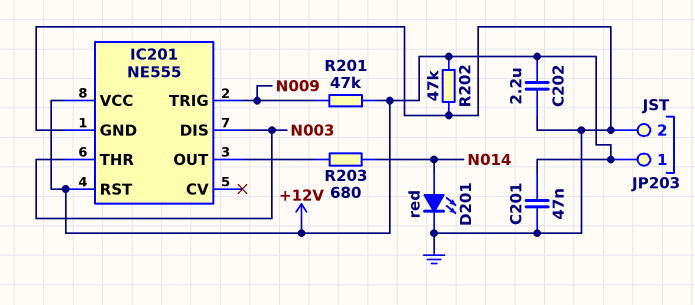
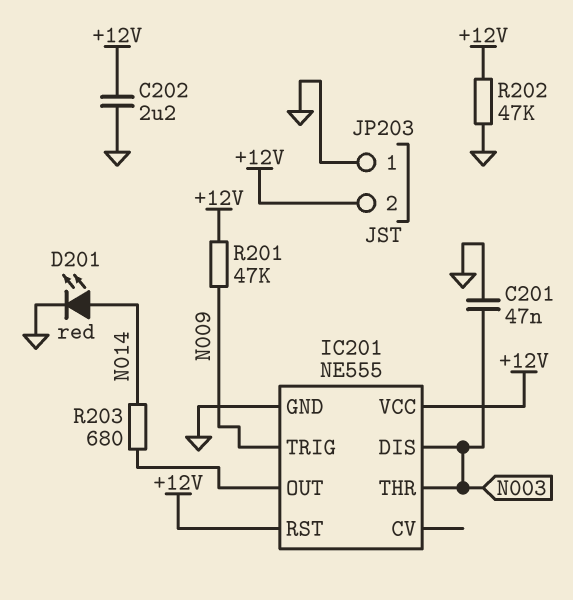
C201: 47nF (+12V, GND) -> 47nF (GND, N003)
JP203 pin 1: +12V -> GND
JP203 pin 2: GND -> +12V

